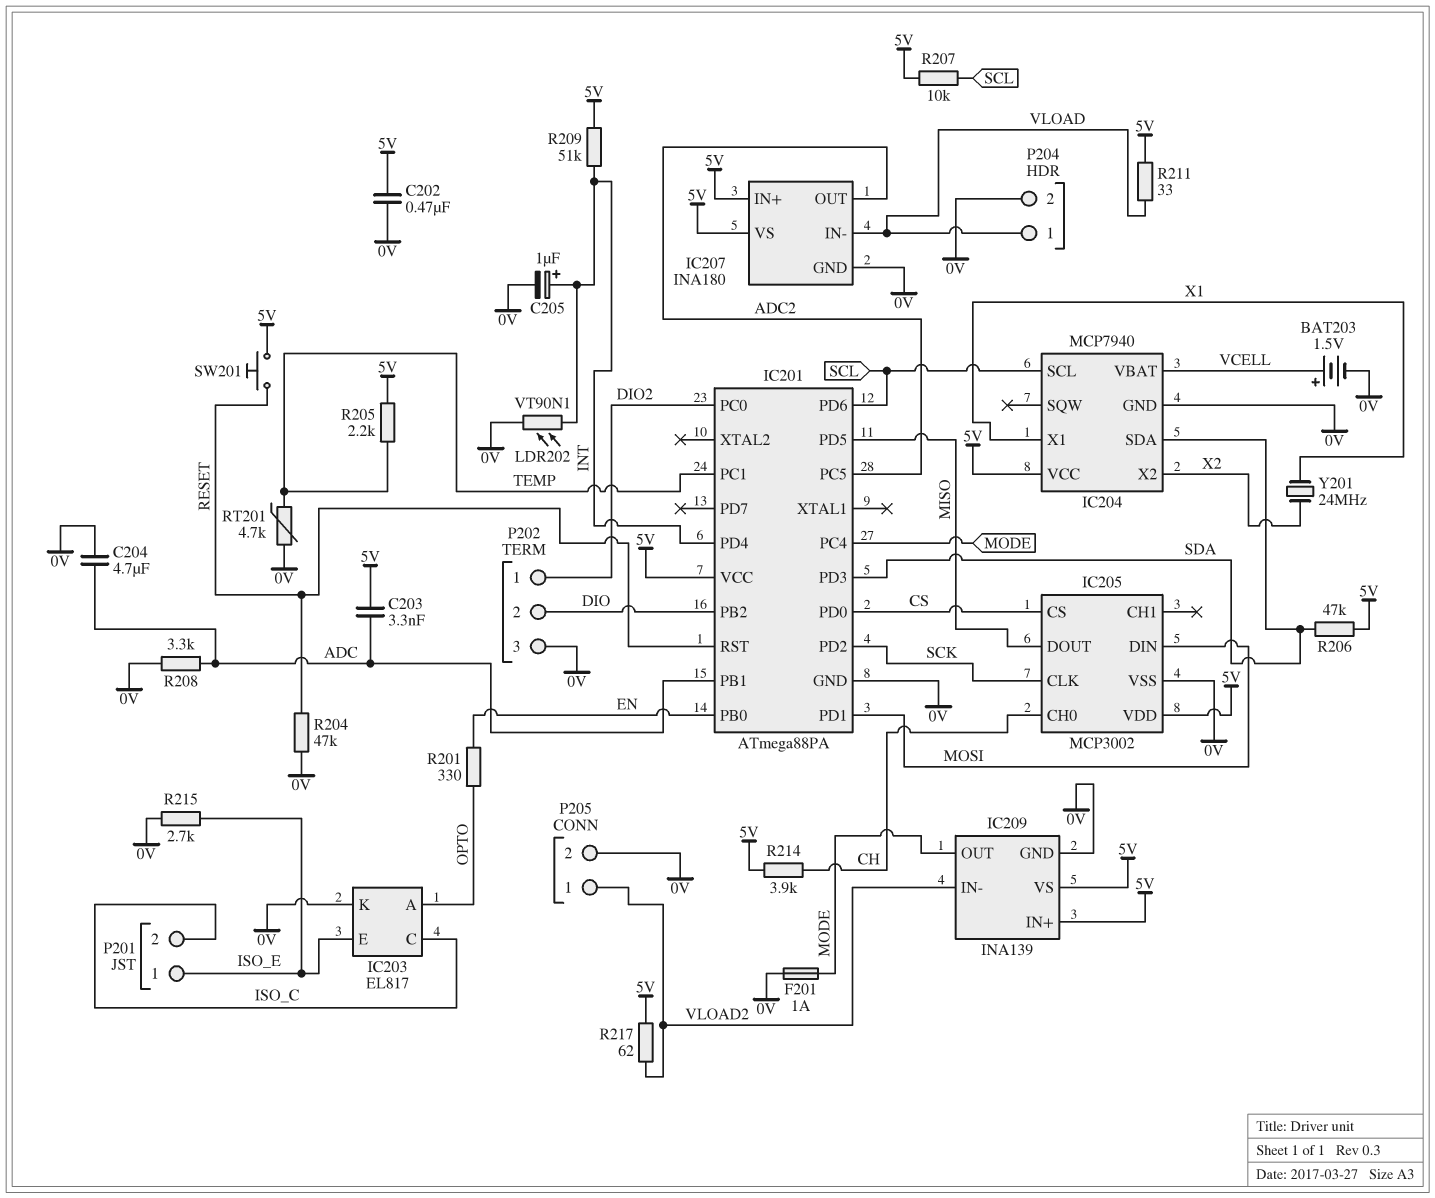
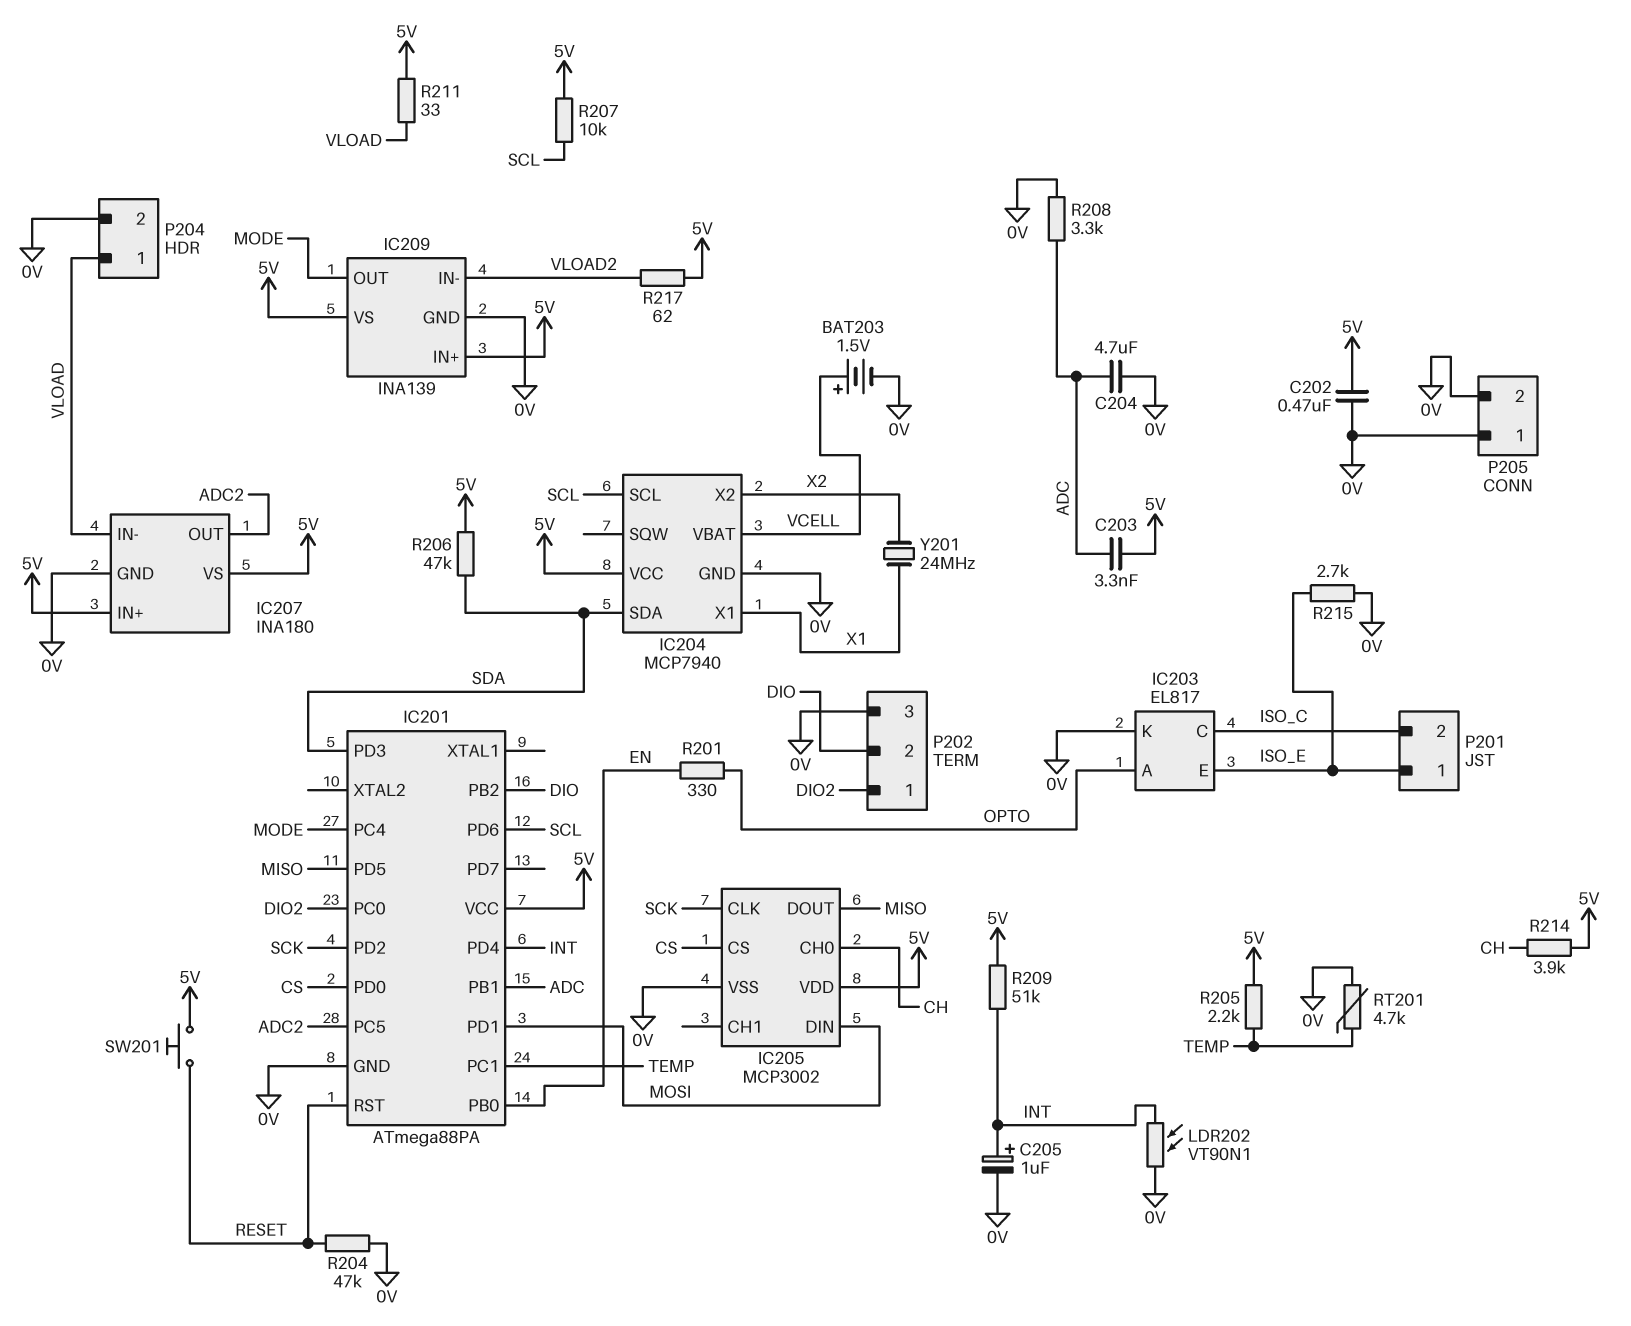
F201: 1A (0V, MODE) -> none
P205 pin 1: VLOAD2 -> 0V

